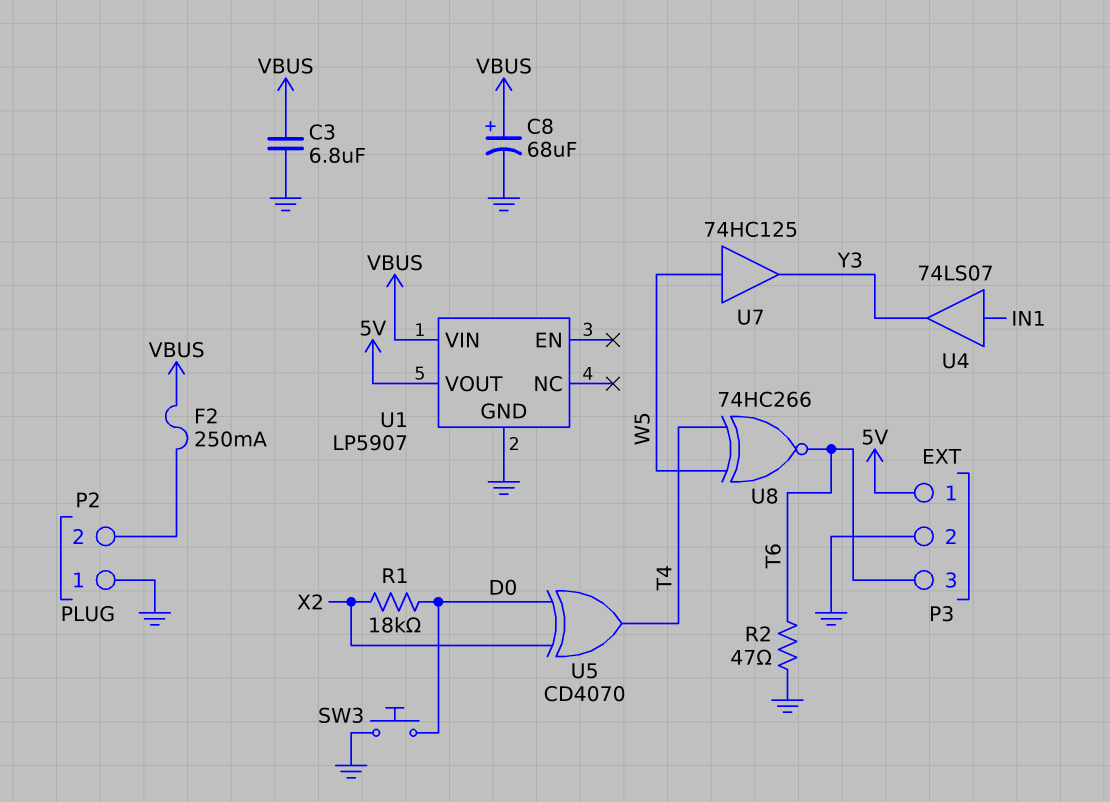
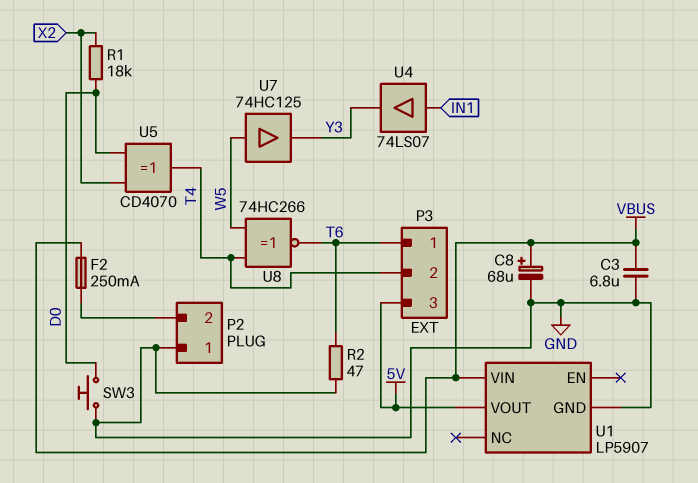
P3 pin 1: 5V -> T6
P3 pin 2: GND -> T4
P3 pin 3: T6 -> 5V

